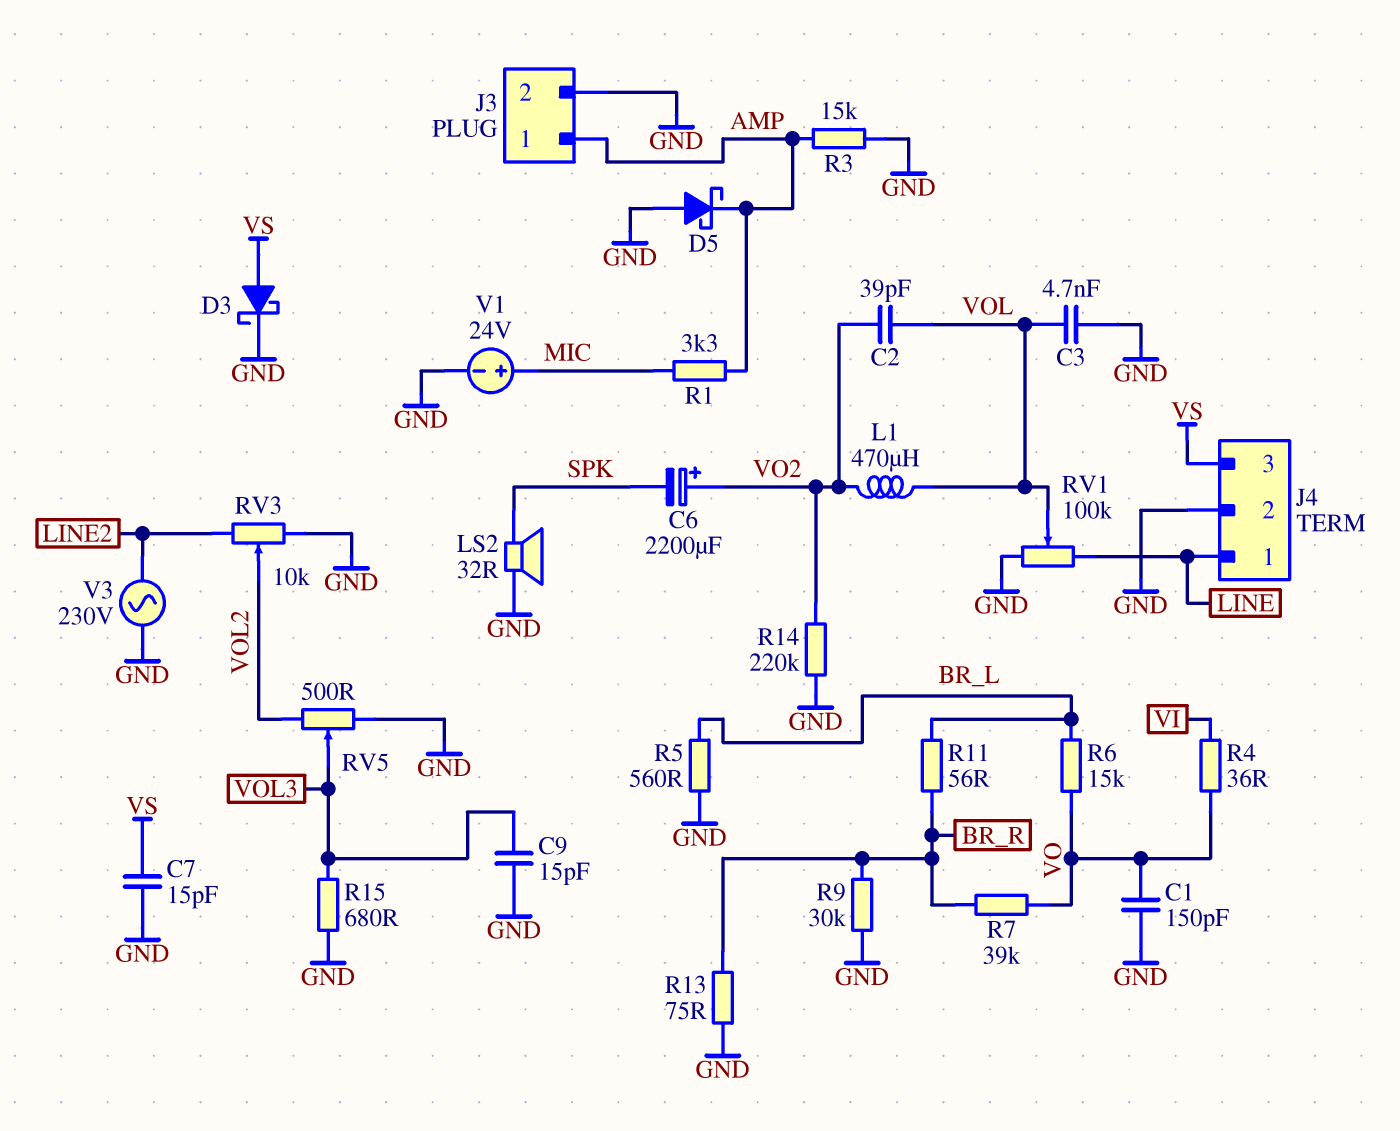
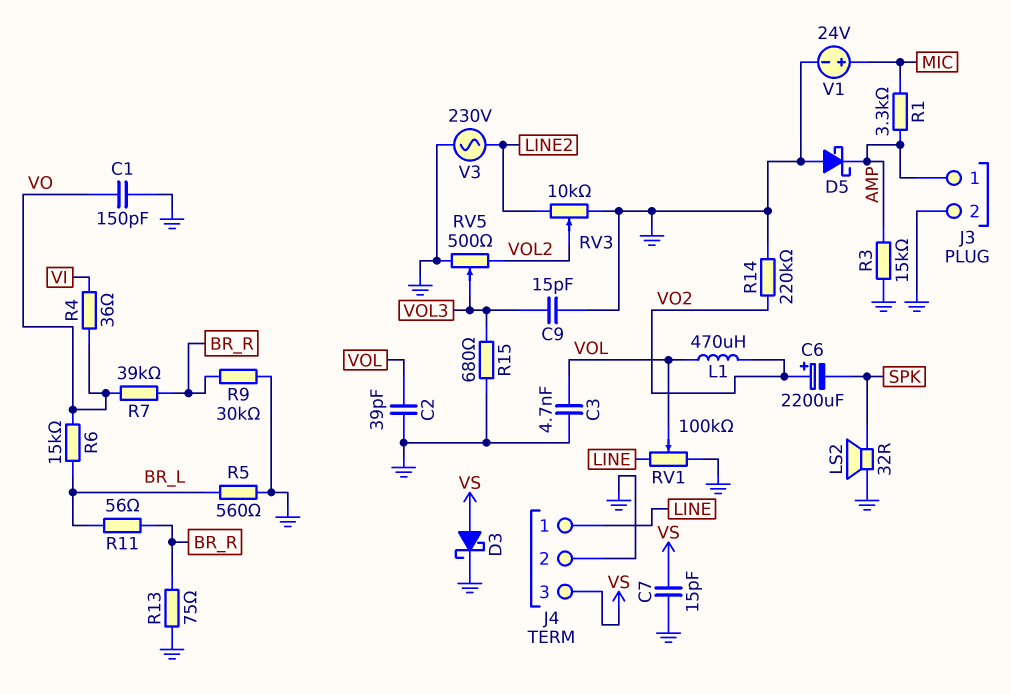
C2: 39pF (VO2, VOL) -> 39pF (GND, VOL)

